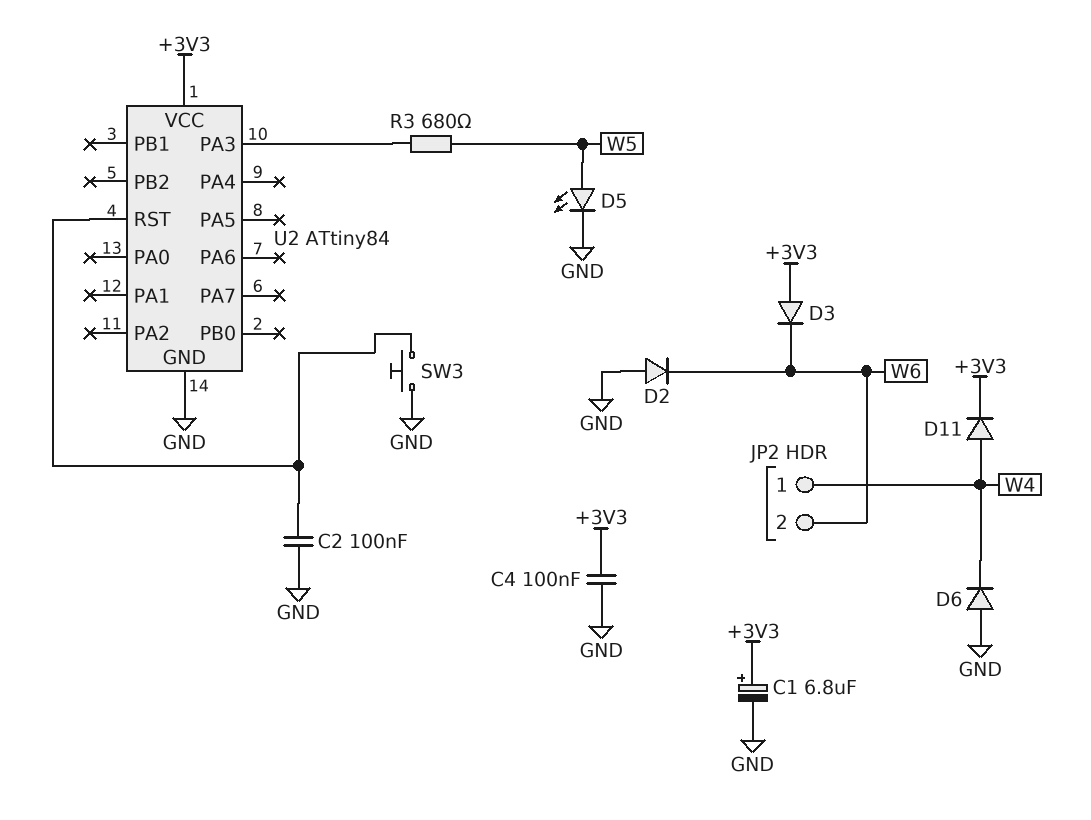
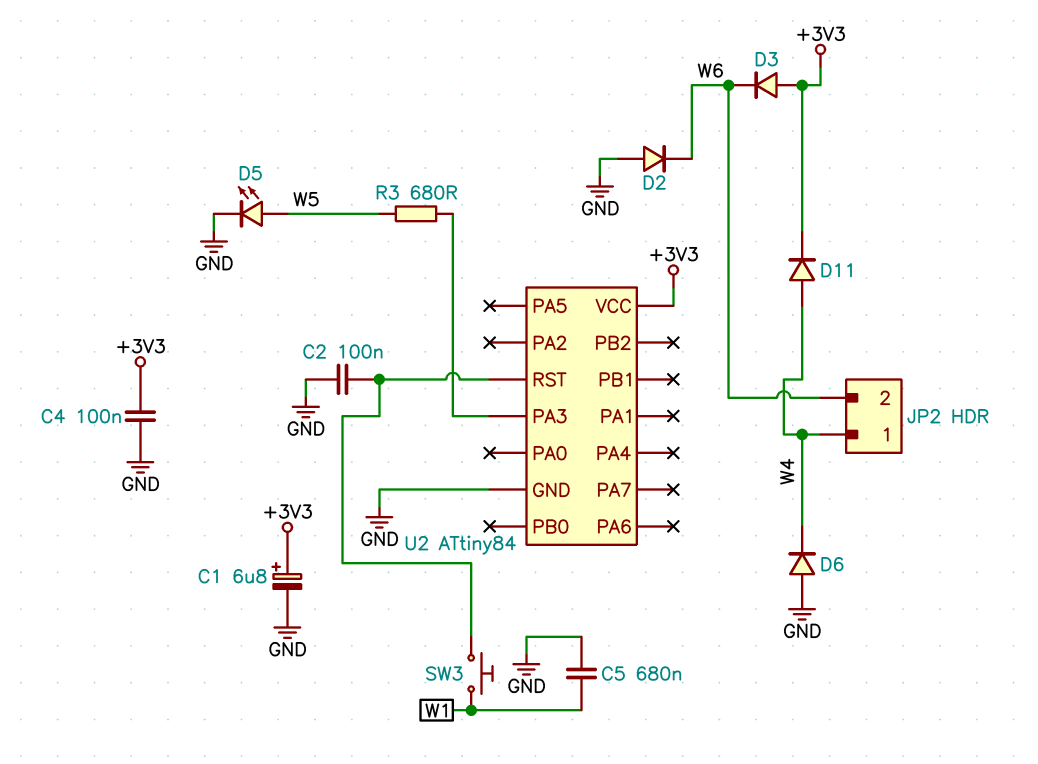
C5: none -> 680nF (GND, W1)
SW3: button (GND, U2/RST) -> button (U2/RST, W1)

